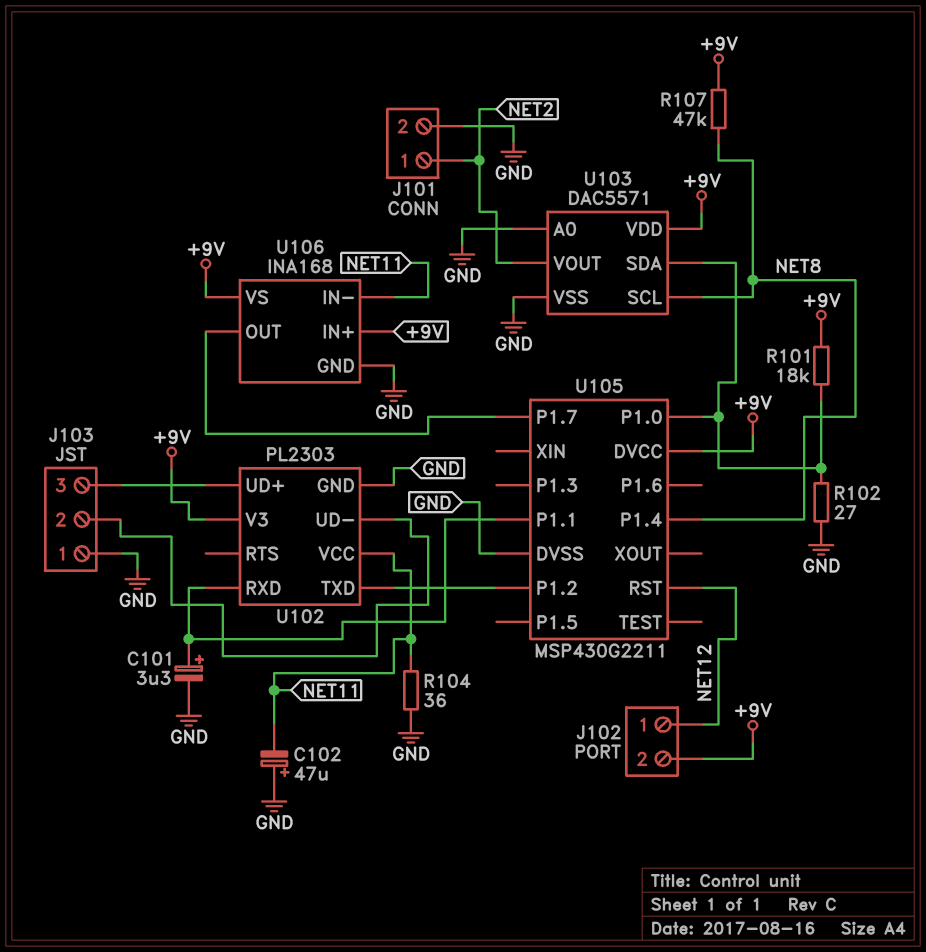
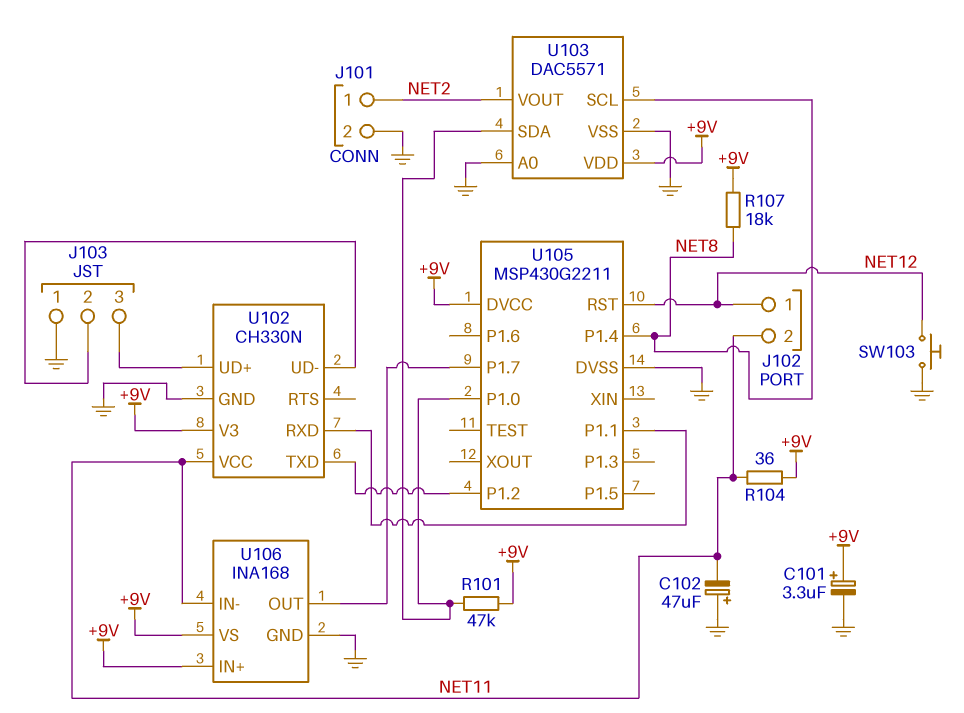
C101: 3.3uF (plus U102/RXD, minus GND) -> 3.3uF (plus +9V, minus GND)
J102 pin 2: +9V -> NET11
R101: 18k (+9V, U103/SDA) -> 47k (+9V, U103/SDA)
R102: 27 (GND, U103/SDA) -> none
R104: 36 (GND, NET11) -> 36 (+9V, NET11)
R107: 47k (+9V, NET8) -> 18k (+9V, NET8)
SW103: none -> button (GND, NET12)
U102: PL2303 -> CH330N

